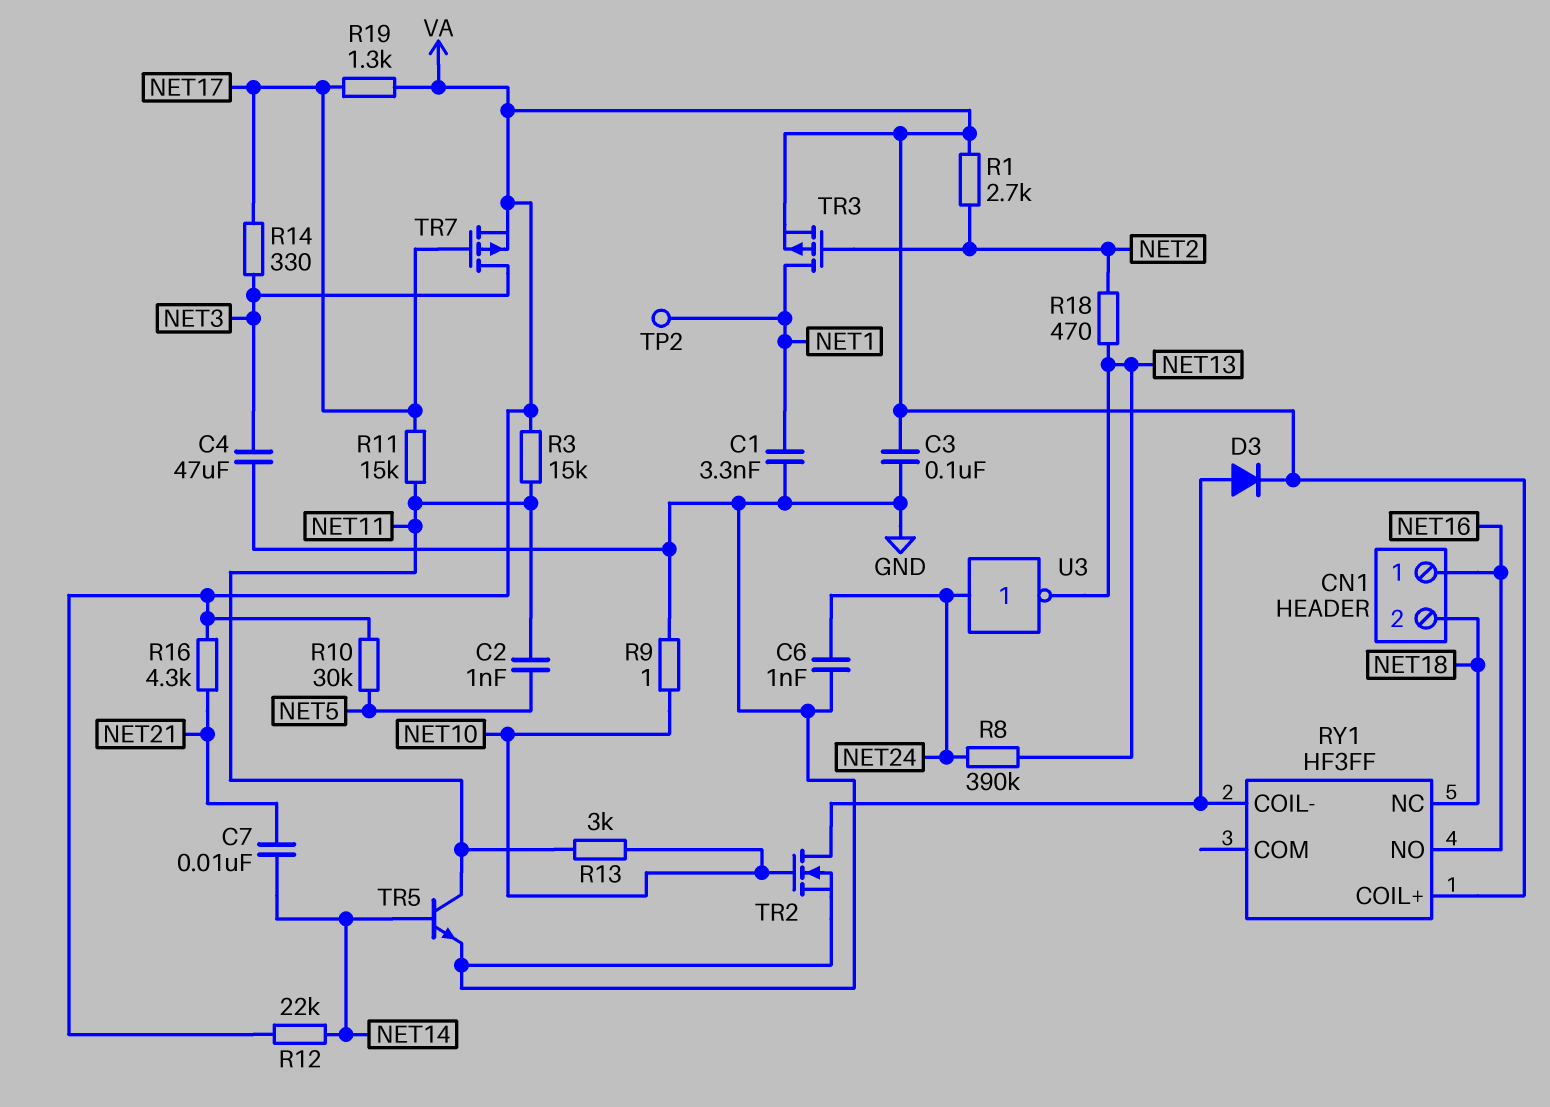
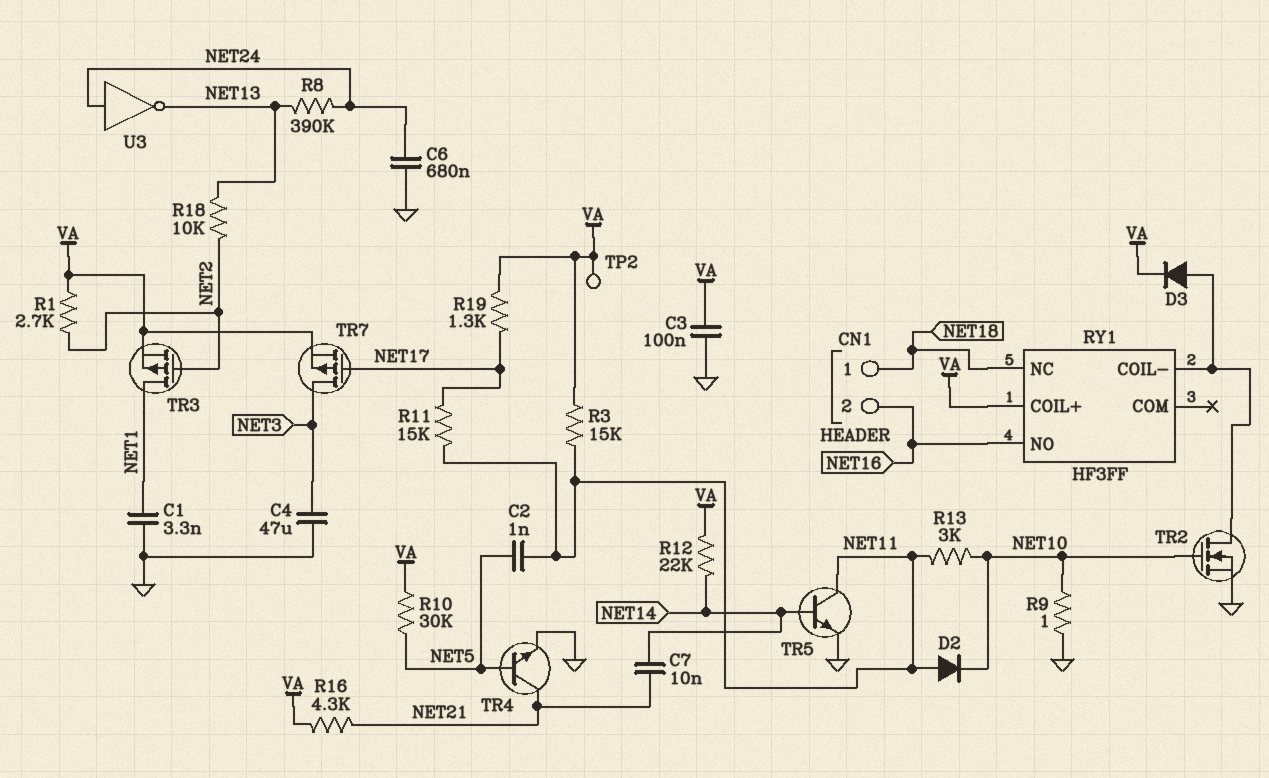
C6: 1nF (GND, NET24) -> 680nF (GND, NET24)
CN1 pin 1: NET16 -> NET18
CN1 pin 2: NET18 -> NET16
D2: none -> diode (A NET11, K NET10)
R14: 330 (NET3, NET17) -> none
R18: 470 (NET2, NET13) -> 10k (NET2, NET13)
TP2: test point (NET1) -> test point (VA)
TR4: none -> NPN (B NET5, C NET21, E GND)

